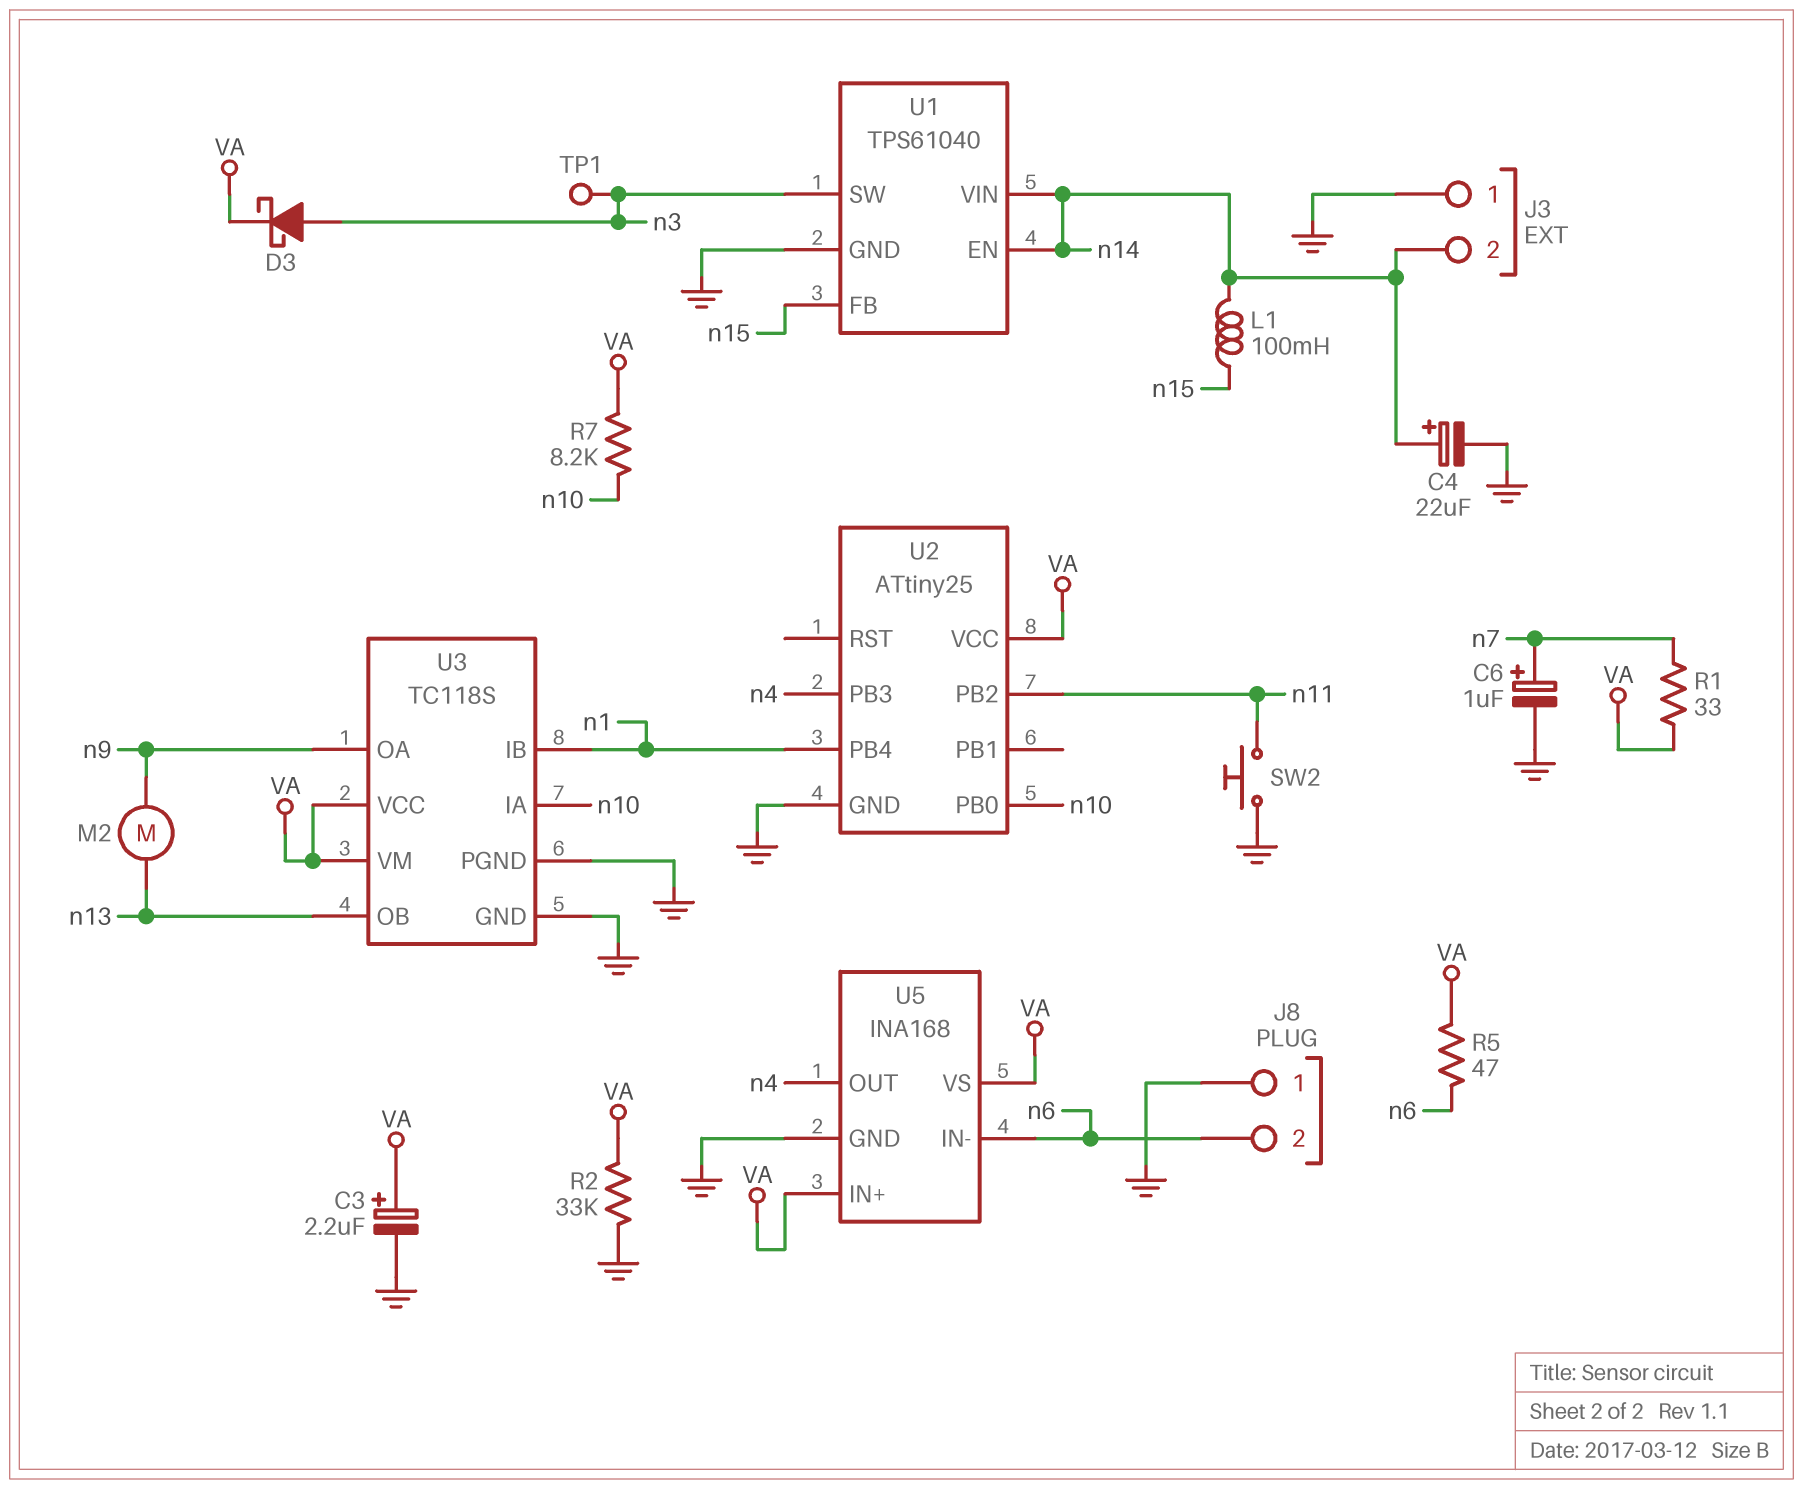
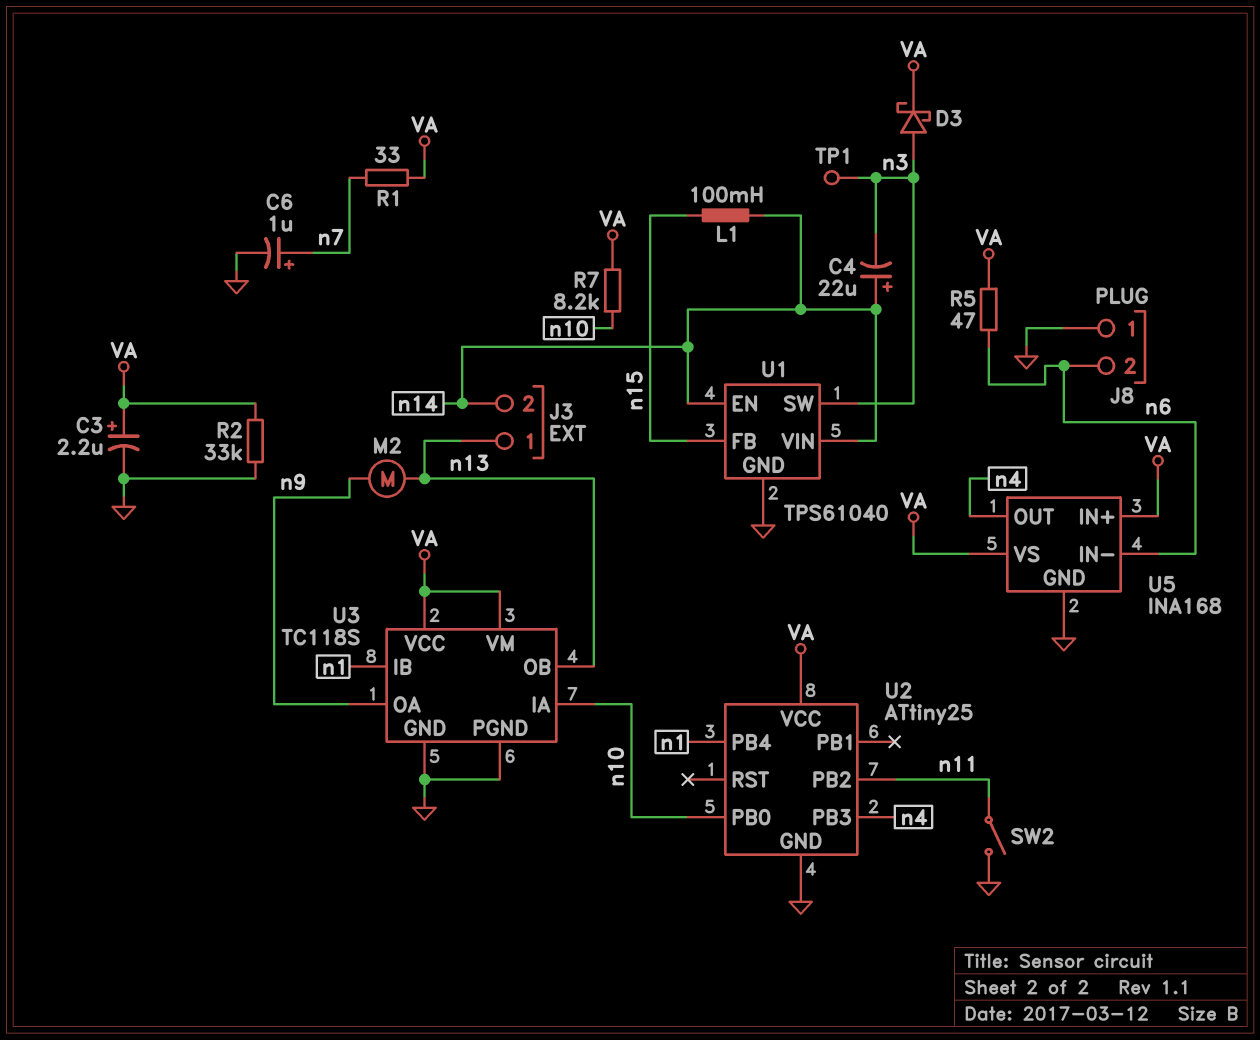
C4: 22uF (plus n14, minus GND) -> 22uF (plus n14, minus n3)
J3 pin 1: GND -> n13
SW2: button (GND, n11) -> switch (GND, n11)

